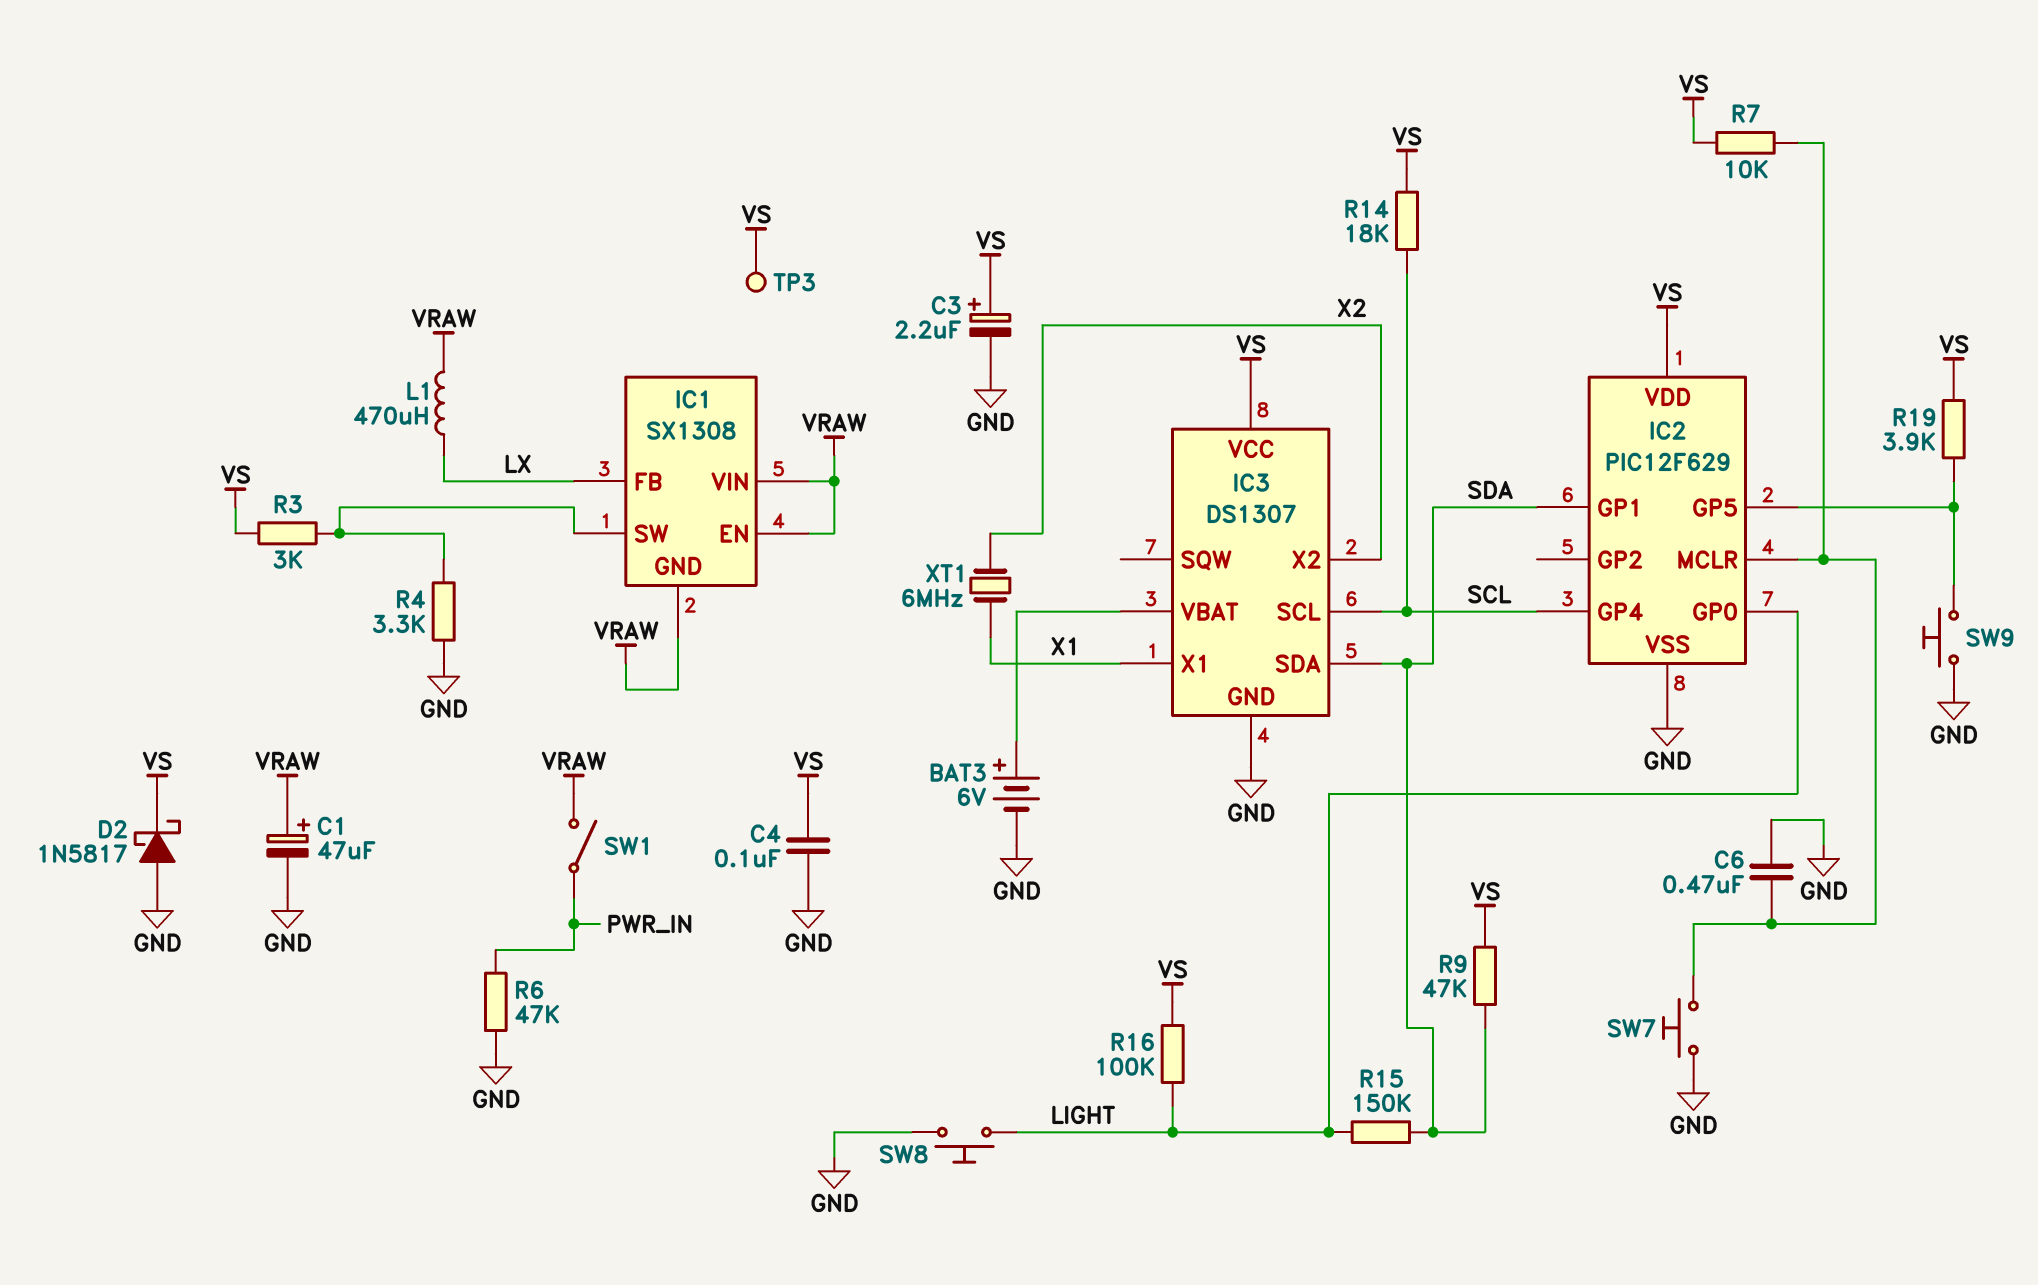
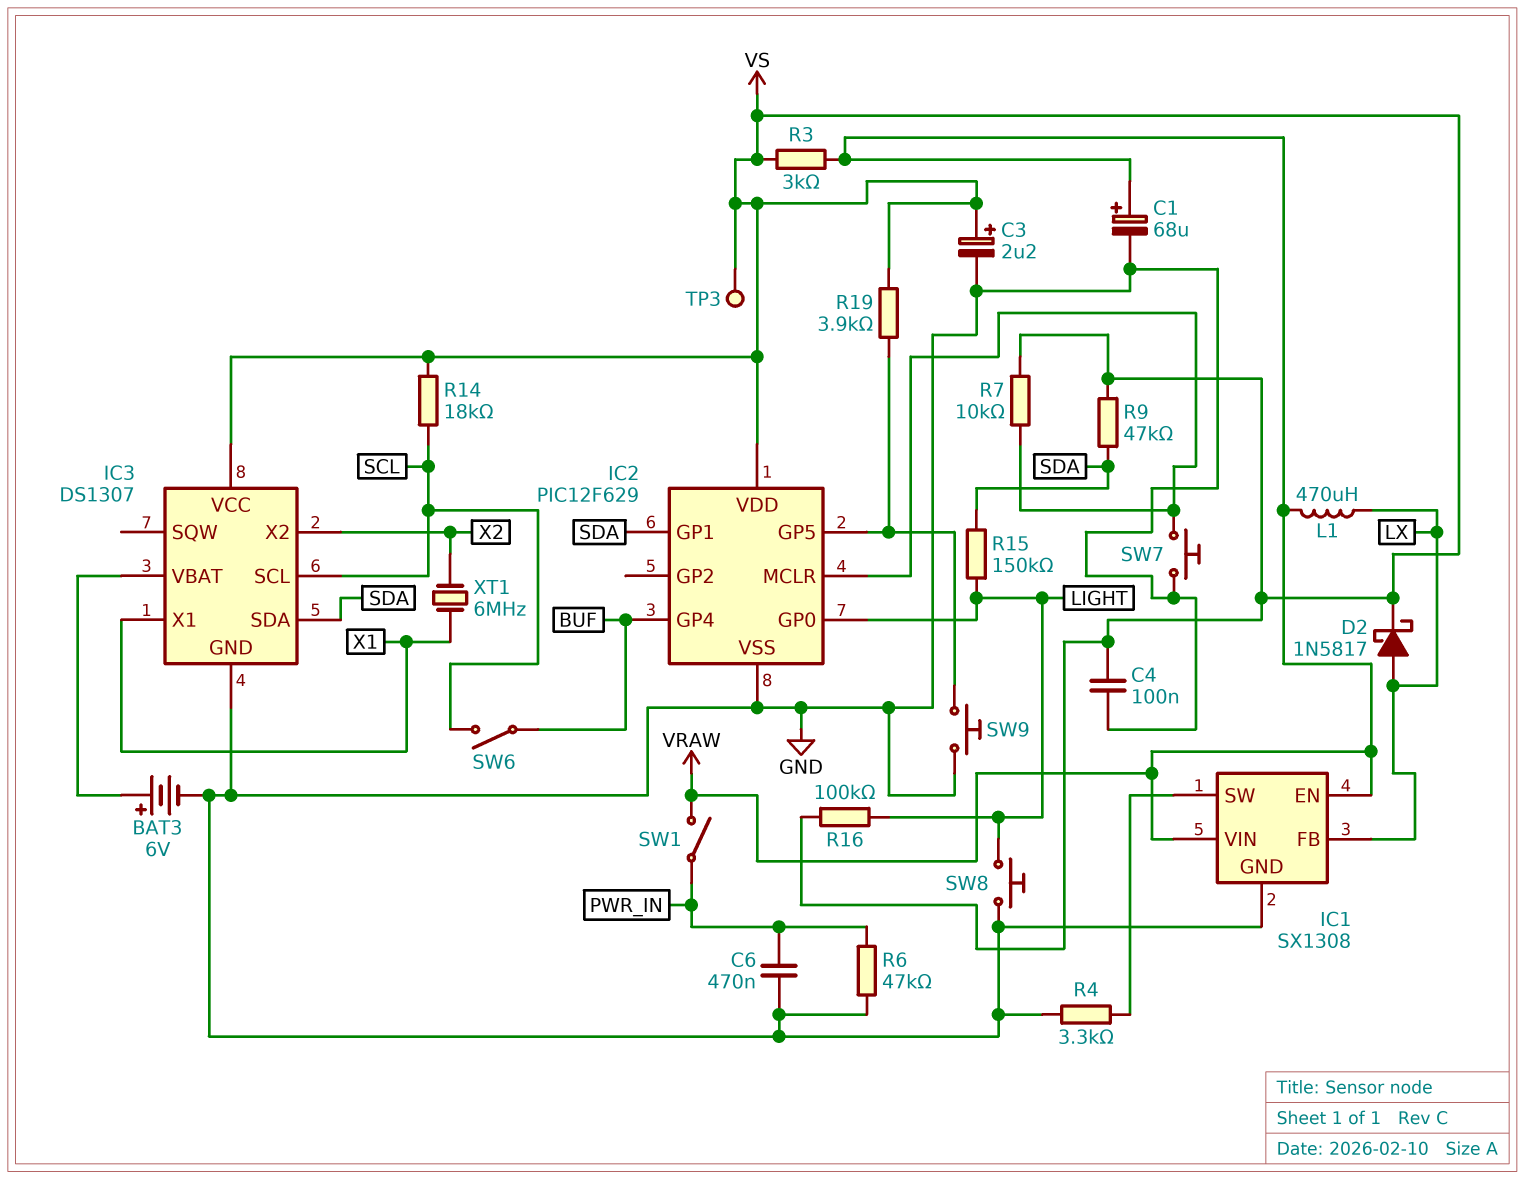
C1: 47uF (plus VRAW, minus GND) -> 68uF (plus VRAW, minus GND)
C6: 470nF (GND, IC2/MCLR) -> 470nF (GND, PWR_IN)
D2: schottky 1N5817 (A GND, K VS) -> schottky 1N5817 (A LX, K VS)
IC1 pin GND: VRAW -> GND
IC2 pin GP4: SCL -> BUF
R3: 3k (IC1/SW, VS) -> 3k (VRAW, VS)
SW6: none -> switch (BUF, SCL)

